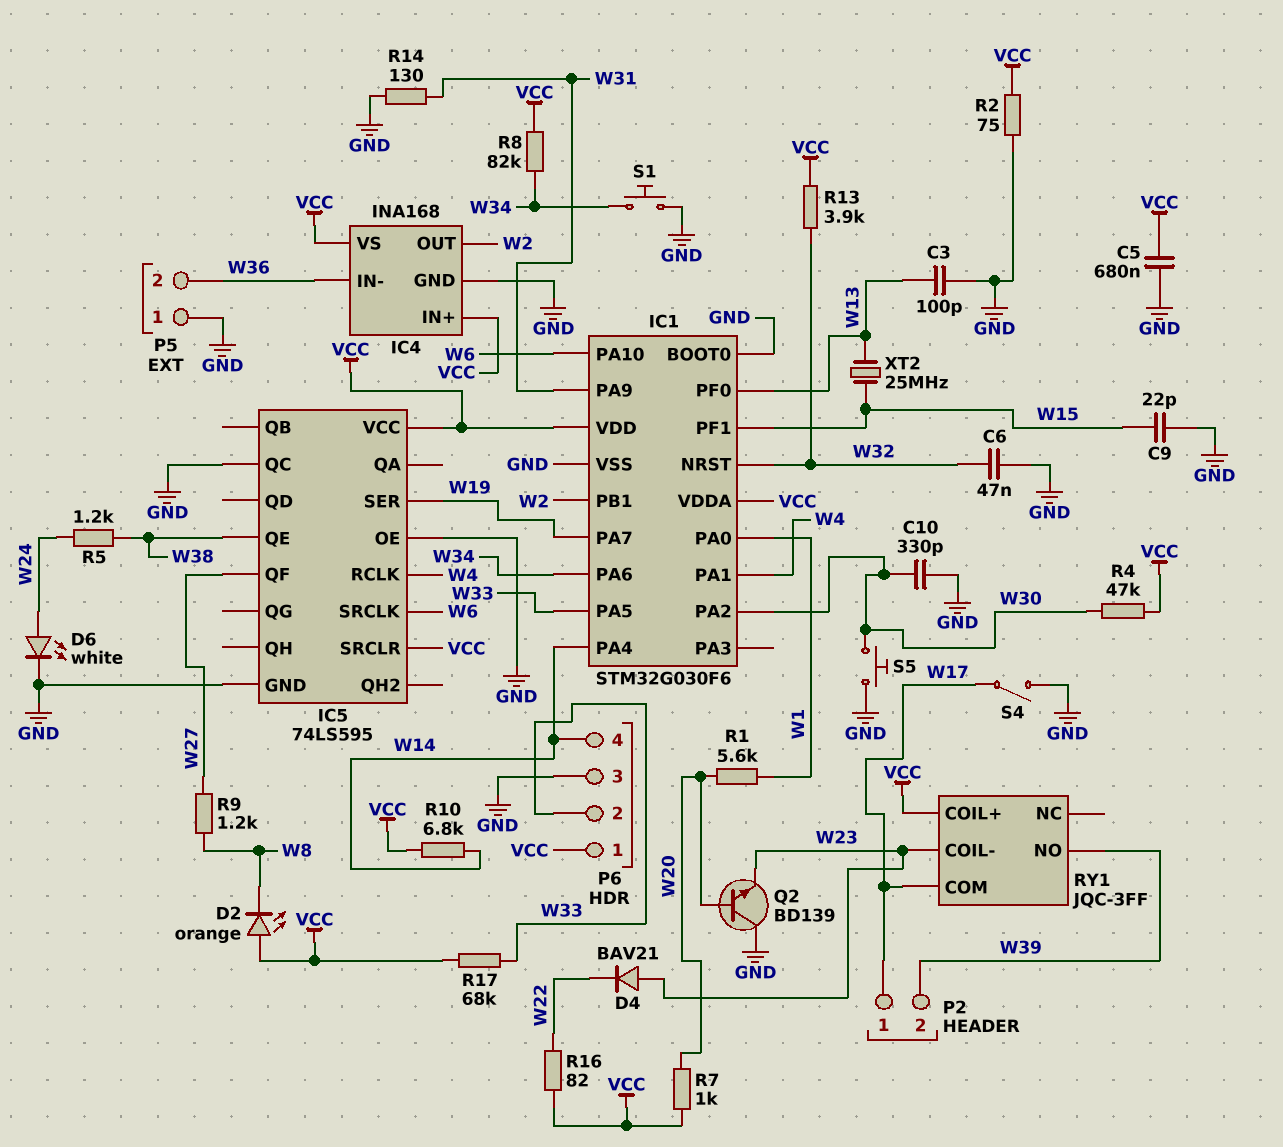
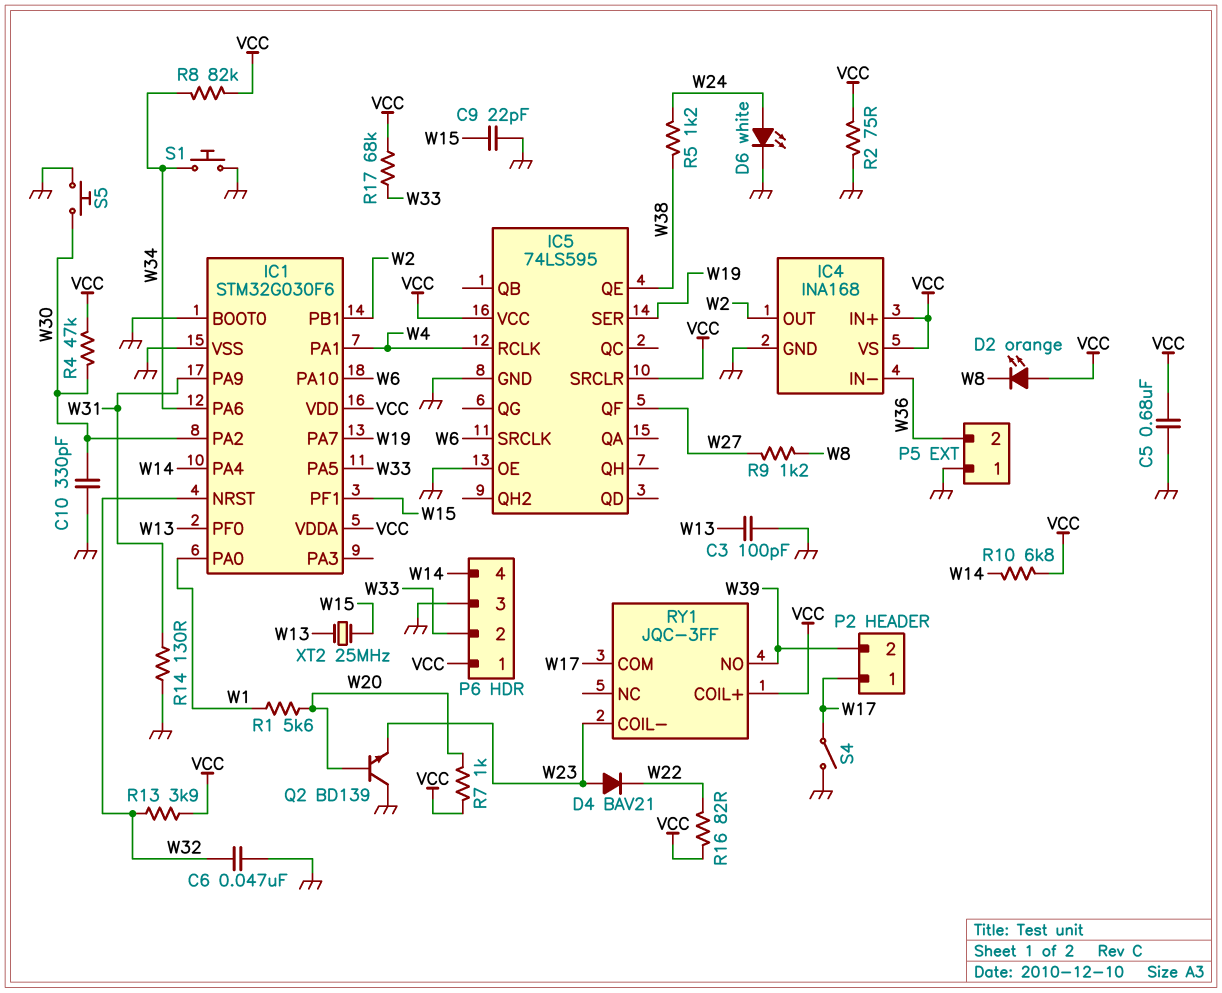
IC5 pin QC: GND -> none

